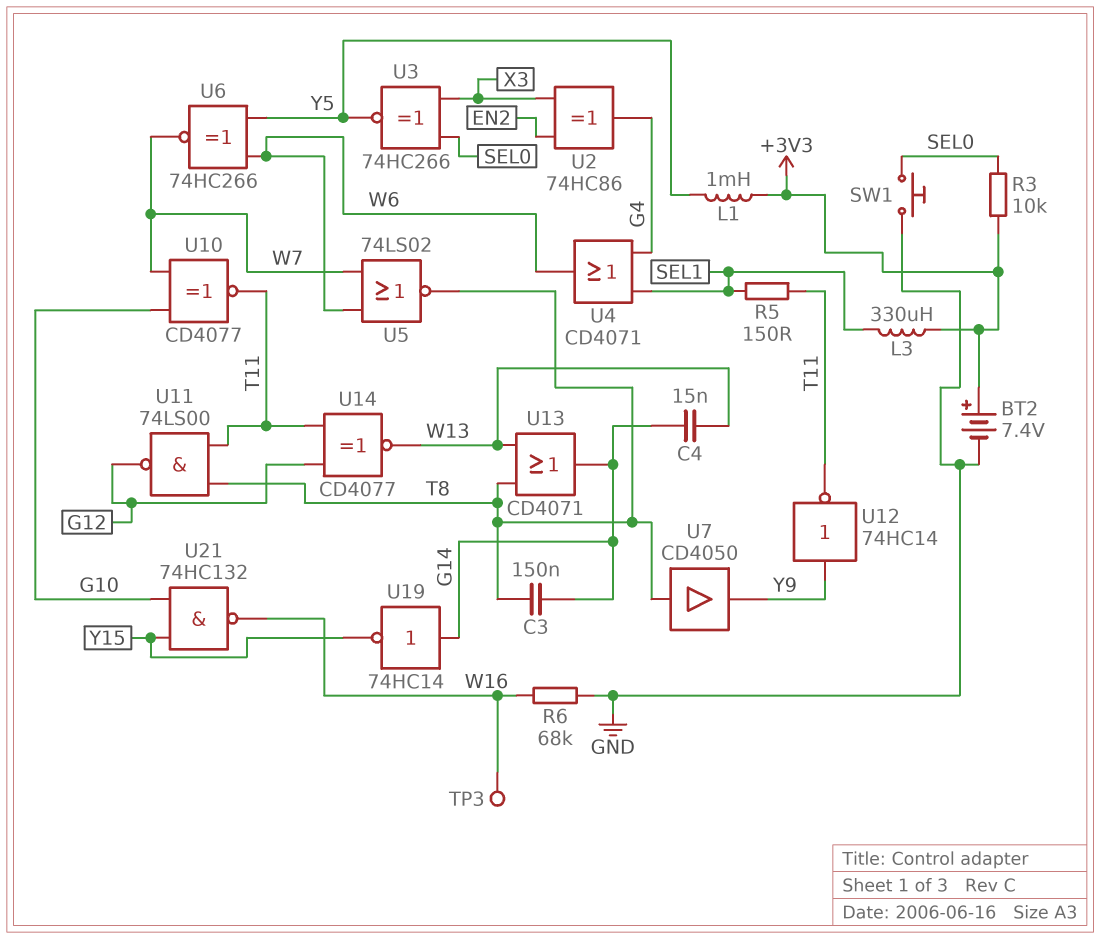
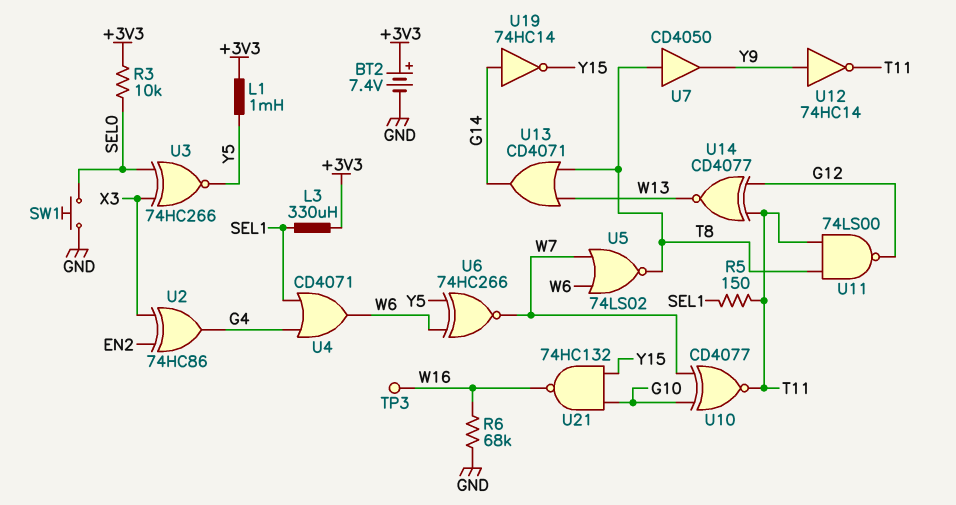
C3: 150nF (G14, T8) -> none
C4: 15nF (G14, W13) -> none

